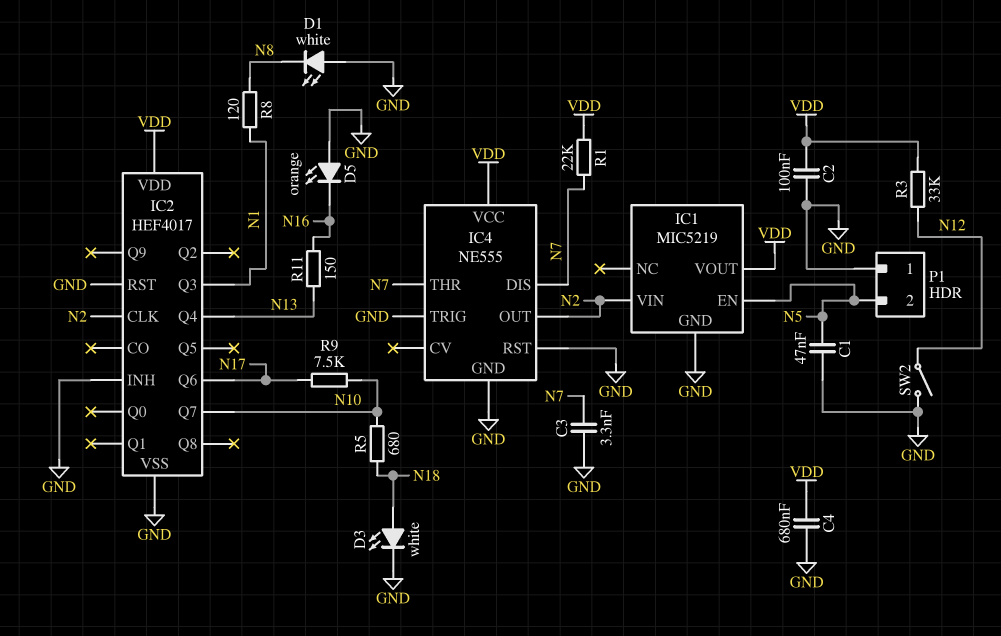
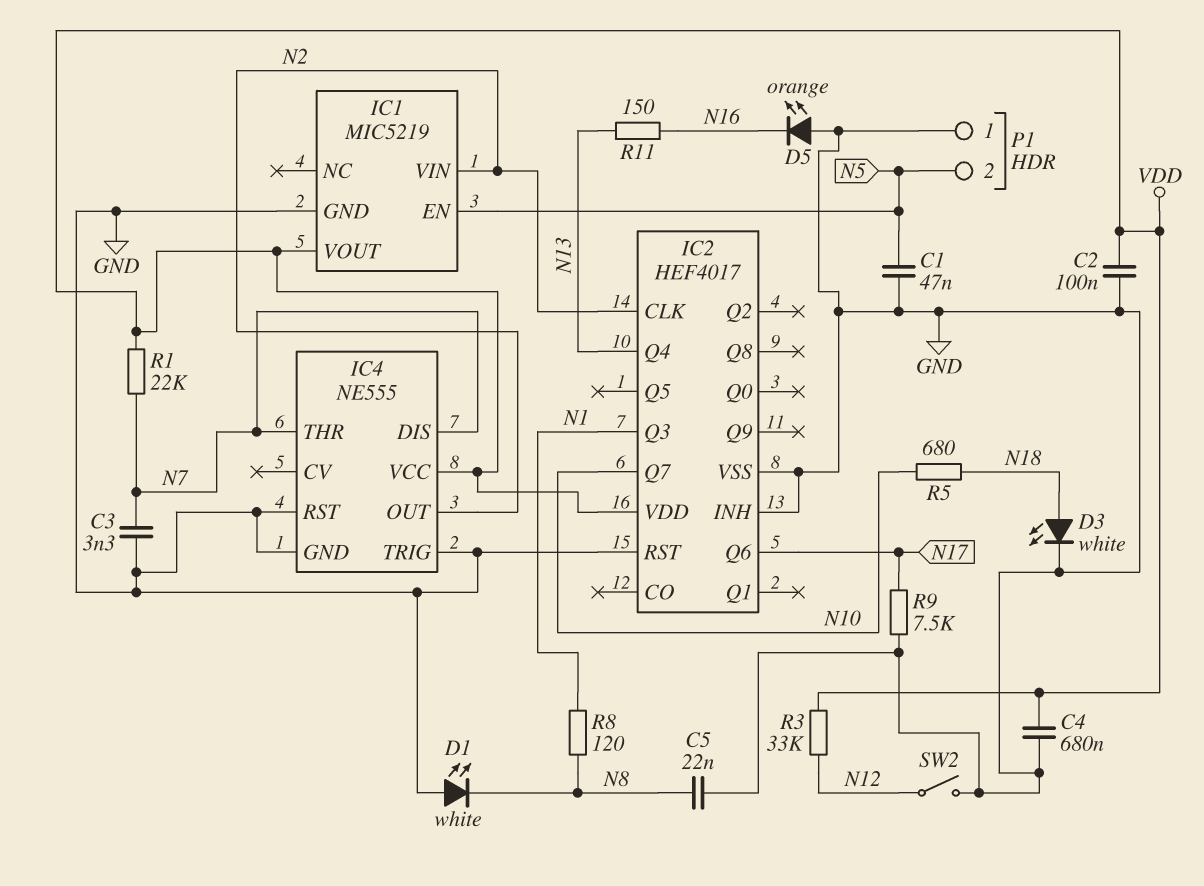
C5: none -> 22nF (GND, N8)
R9: 7.5k (N10, N17) -> 7.5k (GND, N17)

